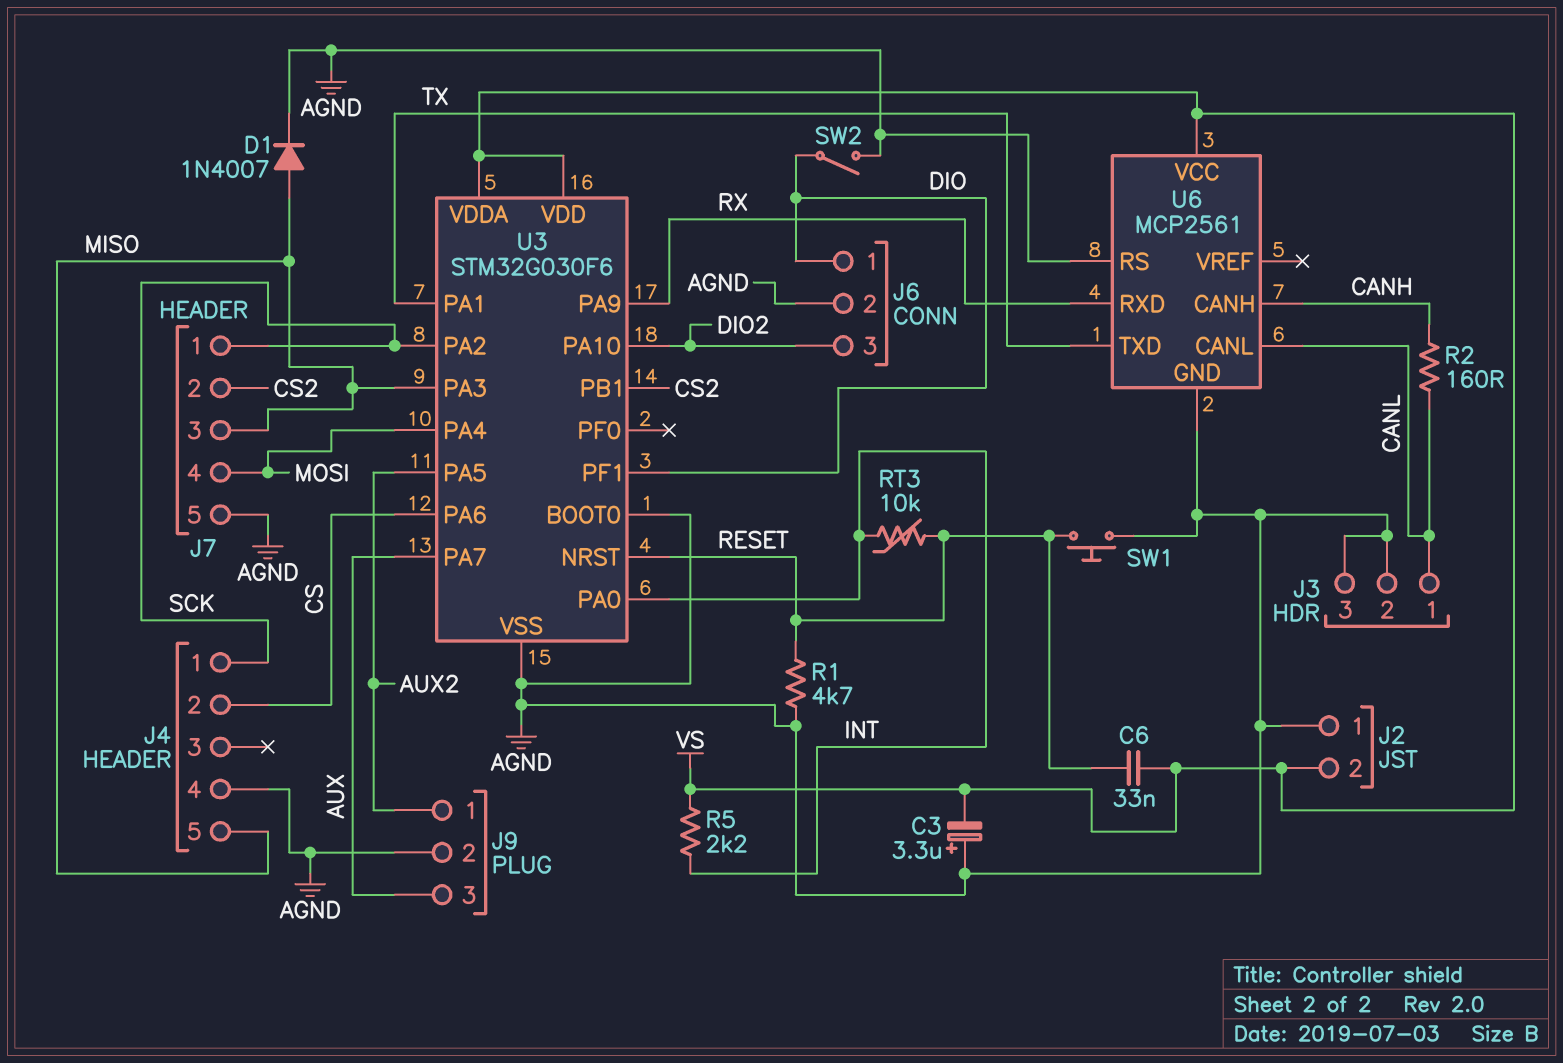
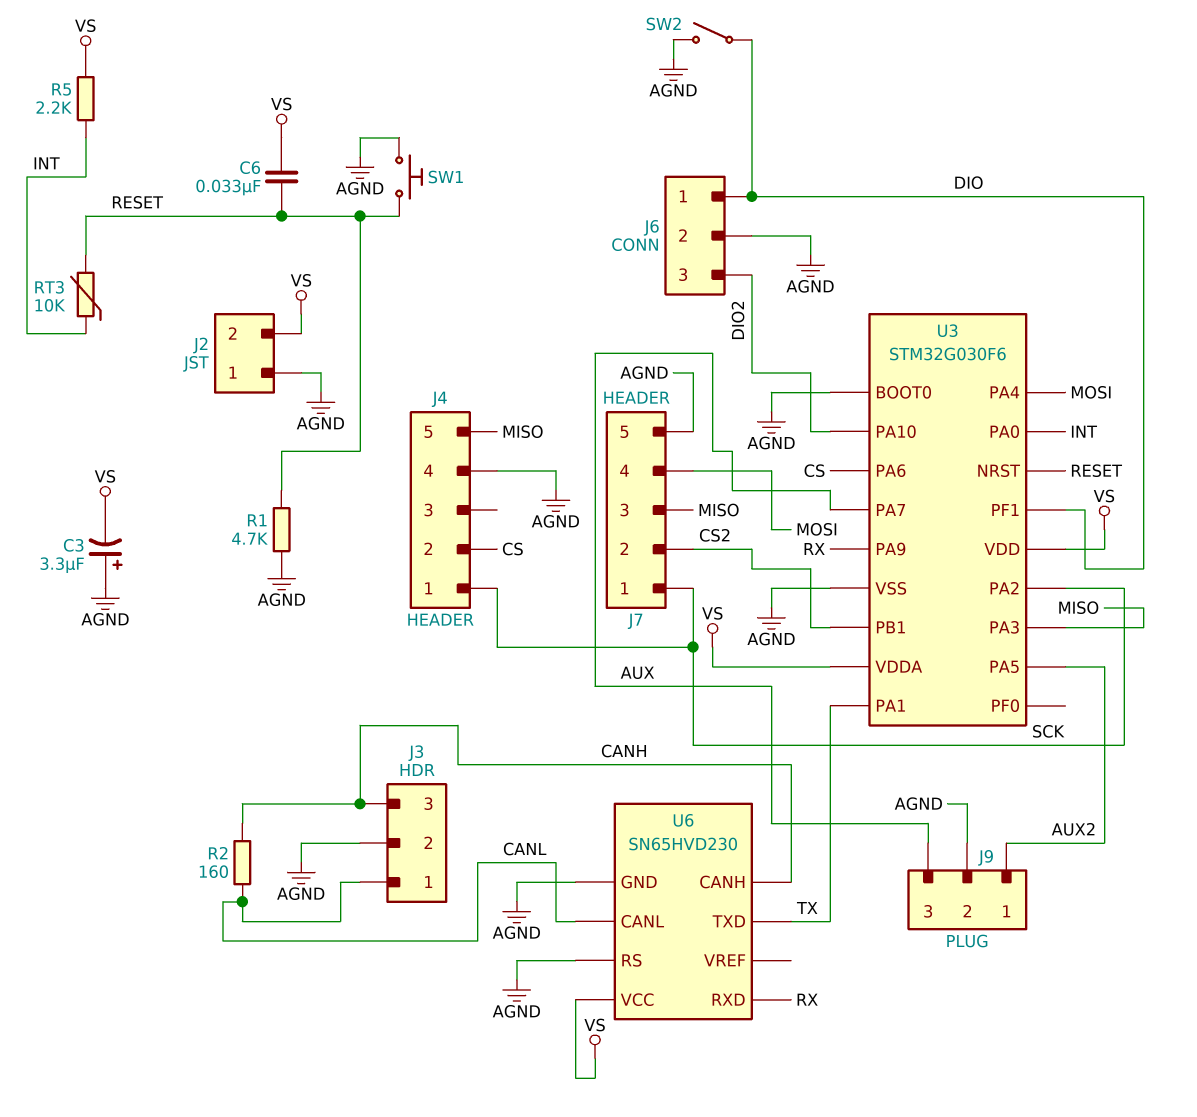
D1: diode 1N4007 (A MISO, K AGND) -> none
J3 pin 3: AGND -> CANH
U6: MCP2561 -> SN65HVD230

